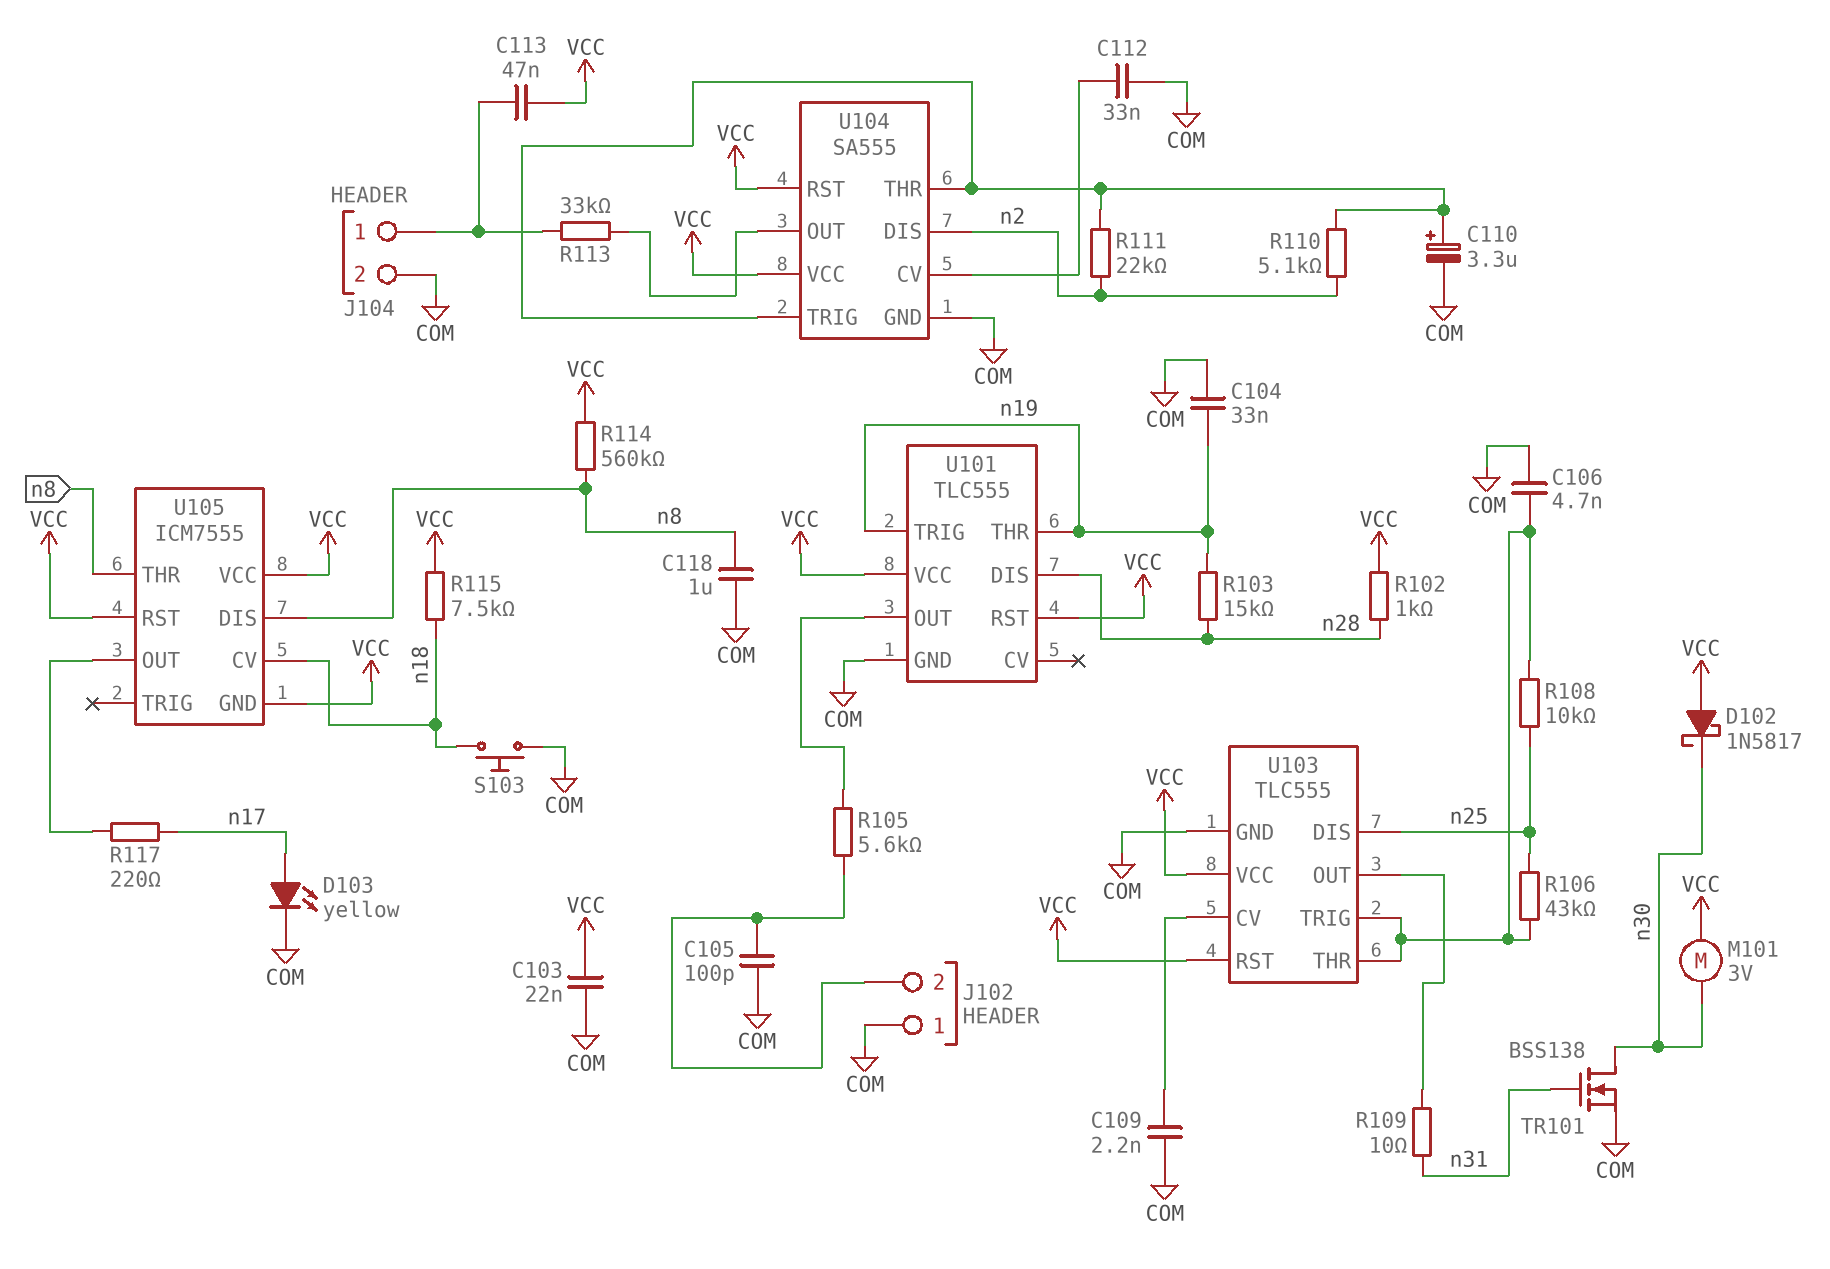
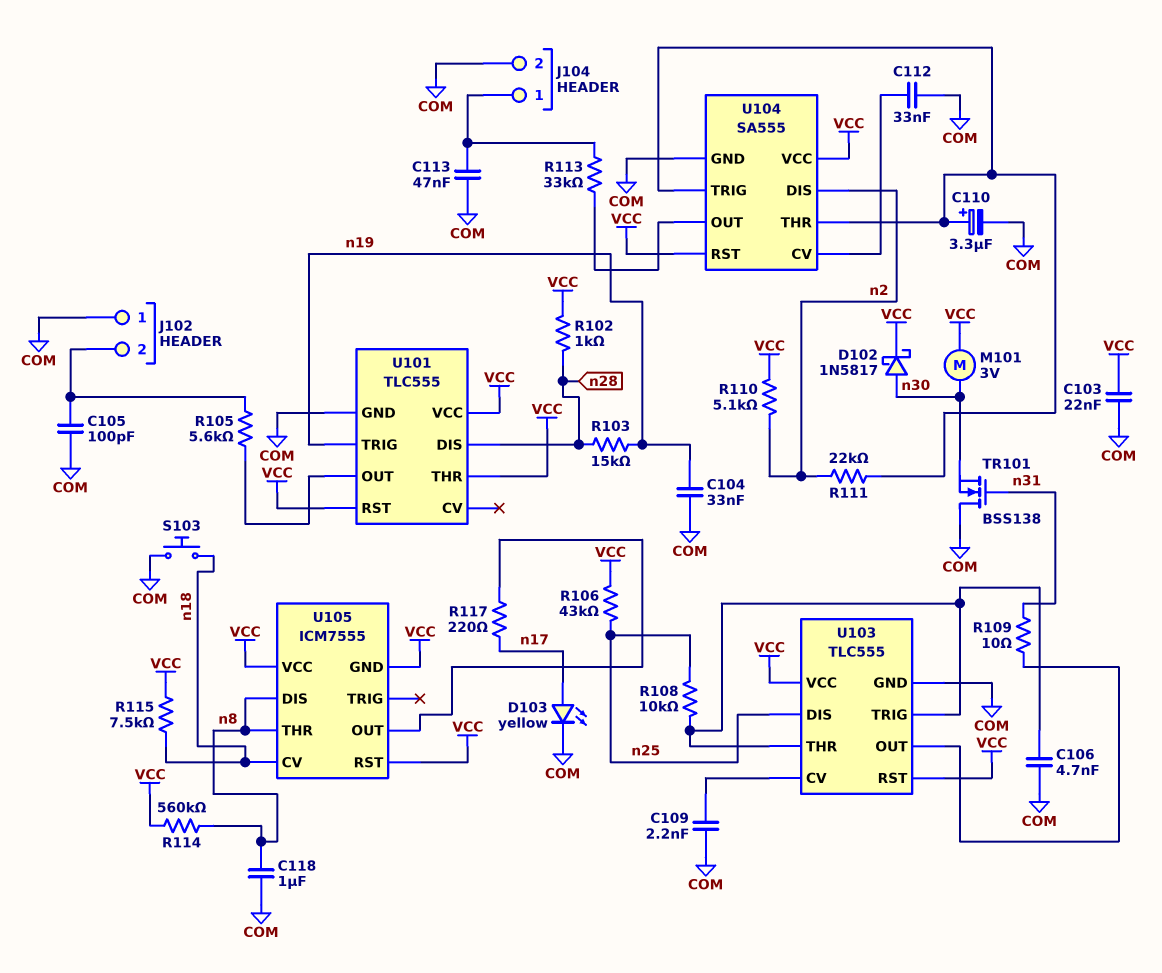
C113: 47nF (J104/1, VCC) -> 47nF (COM, J104/1)
D102: schottky 1N5817 (A VCC, K n30) -> schottky 1N5817 (A n30, K VCC)
R106: 43k (U103/THR, n25) -> 43k (VCC, n25)
R110: 5.1k (U104/THR, n2) -> 5.1k (VCC, n2)
TR101: NMOS BSS138 (G n31, D n30, S COM) -> NMOS BSS138 (G n31, D COM, S n30)
U101 pin THR: n19 -> VCC

